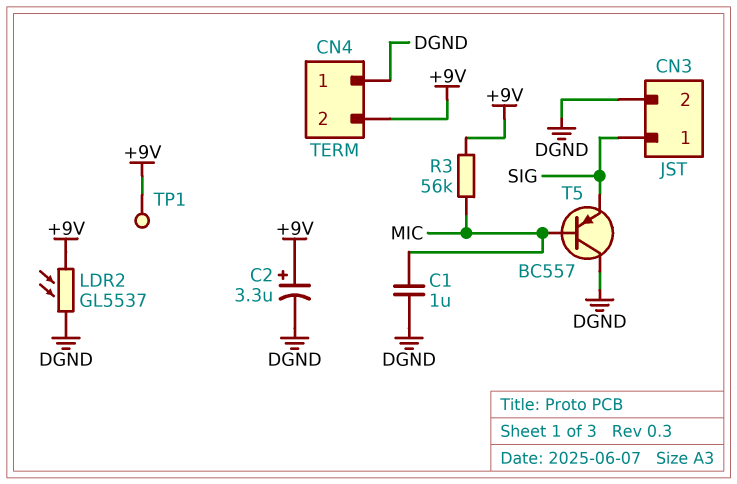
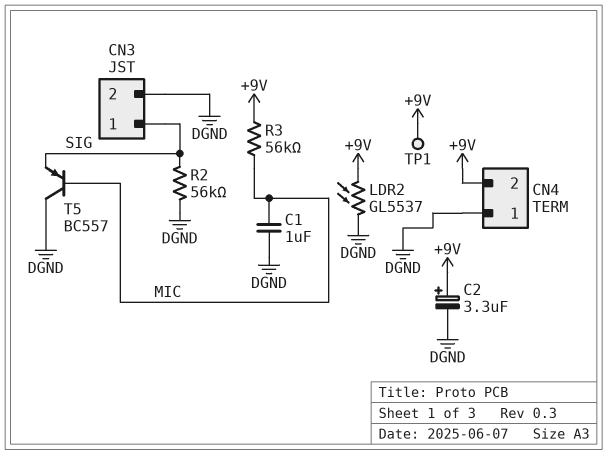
R2: none -> 56k (DGND, SIG)

